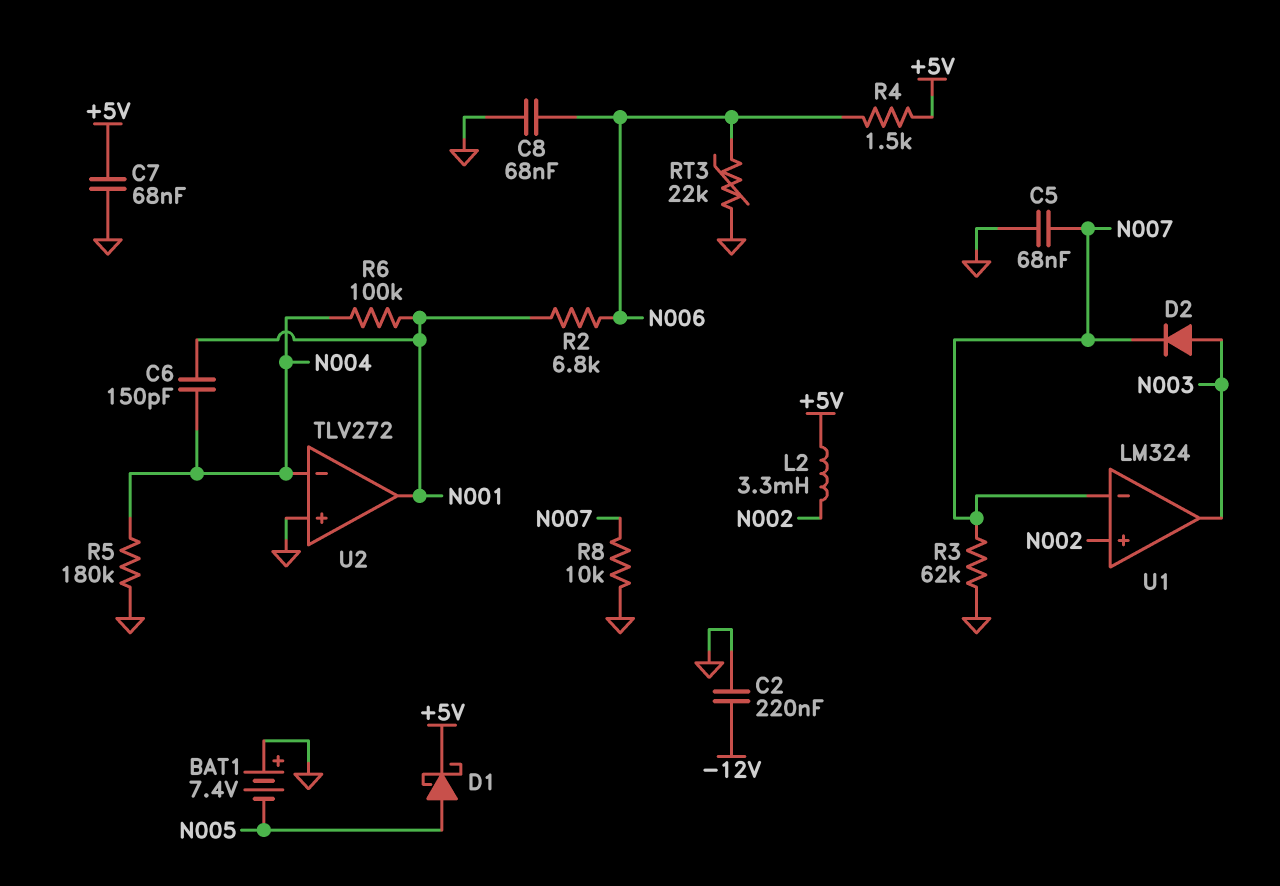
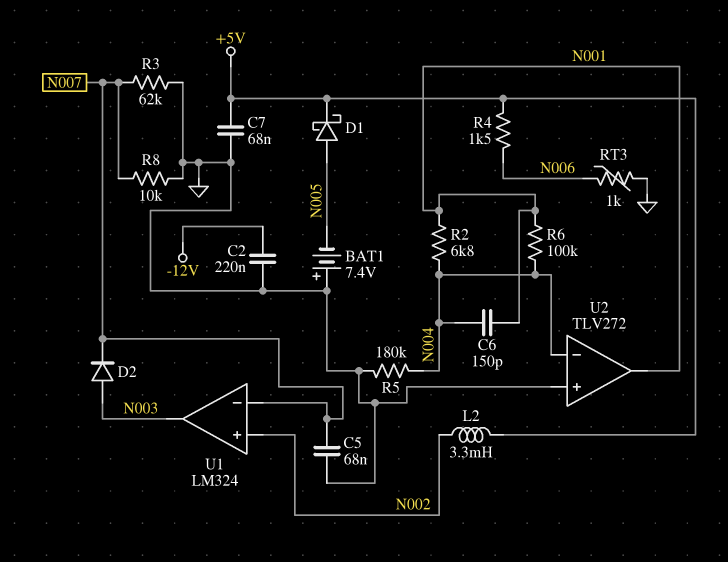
C8: 68nF (GND, N006) -> none
R2: 6.8k (N001, N006) -> 6.8k (N001, N004)
RT3: 22k (GND, N006) -> 1k (GND, N006)

